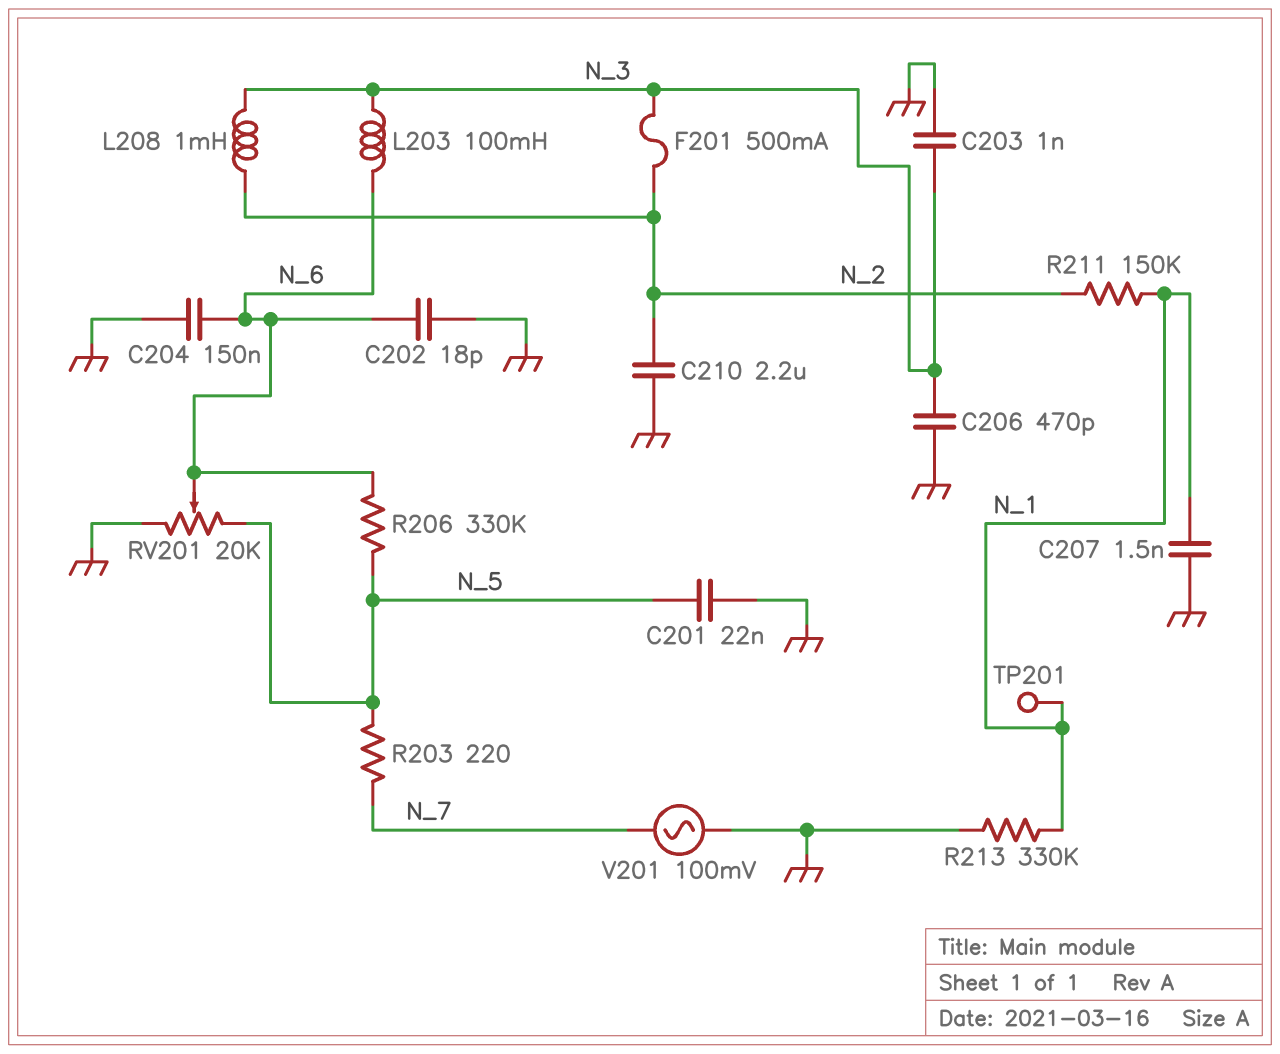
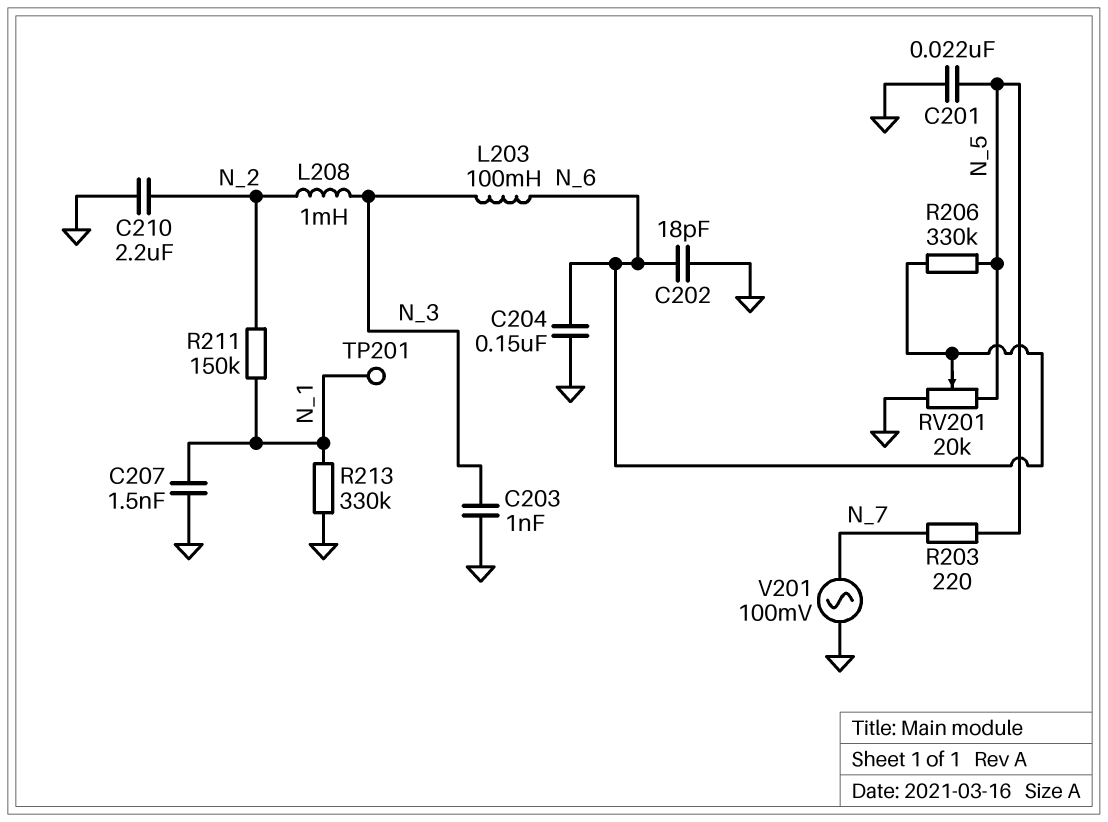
C206: 470pF (GND, N_3) -> none
F201: 500mA (N_2, N_3) -> none

